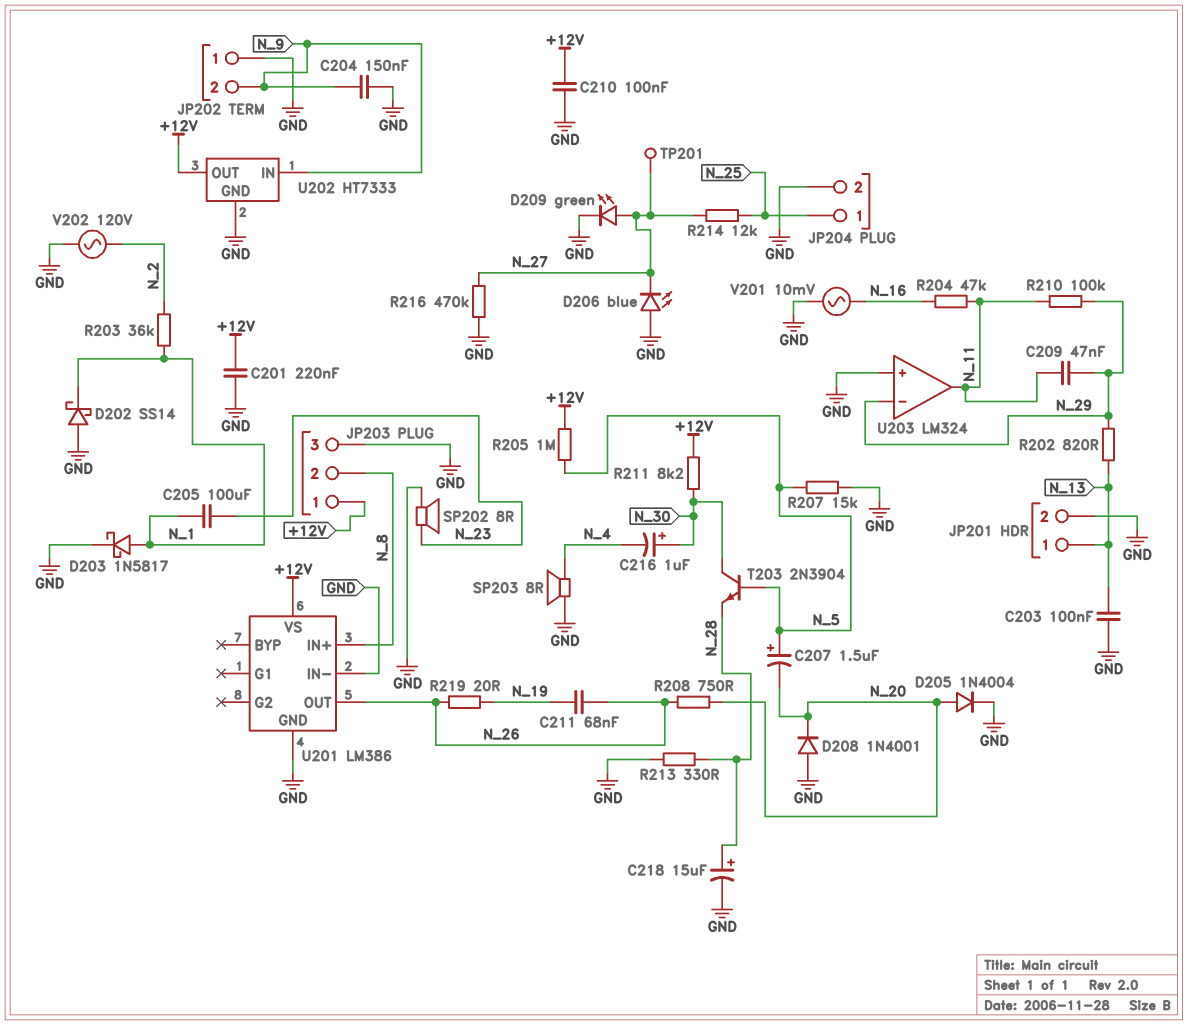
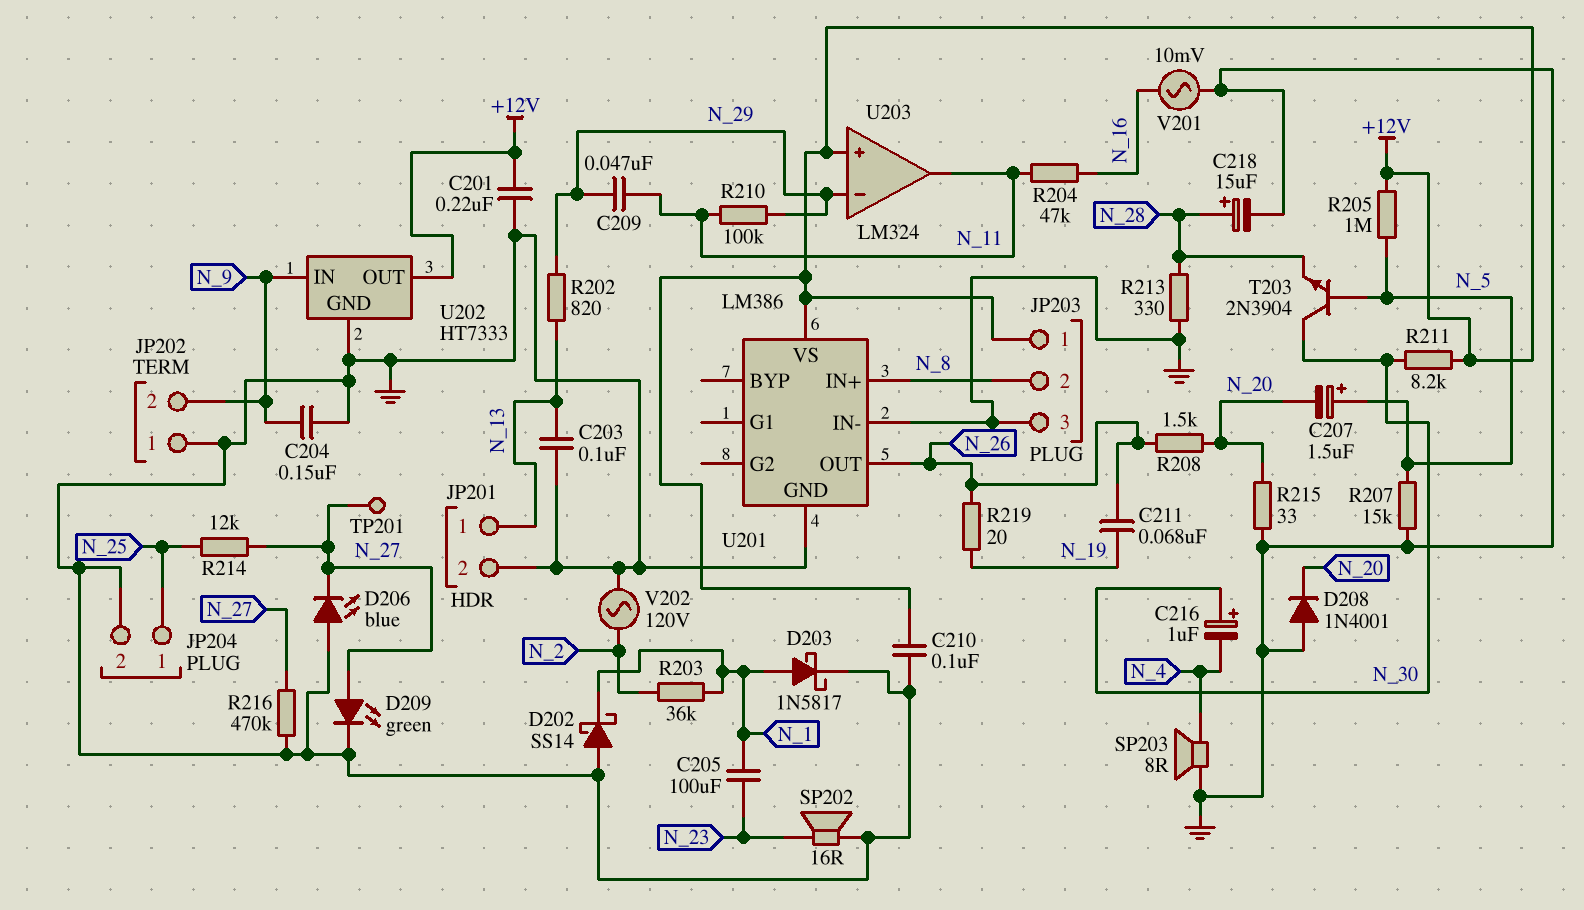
D205: diode 1N4004 (A N_20, K GND) -> none
R208: 750 (N_20, N_26) -> 1.5k (N_20, N_26)
R215: none -> 33 (GND, N_20)
SP202: speaker 8R (GND, N_23) -> speaker 16R (GND, N_23)
U203 pin in+: GND -> +12V

